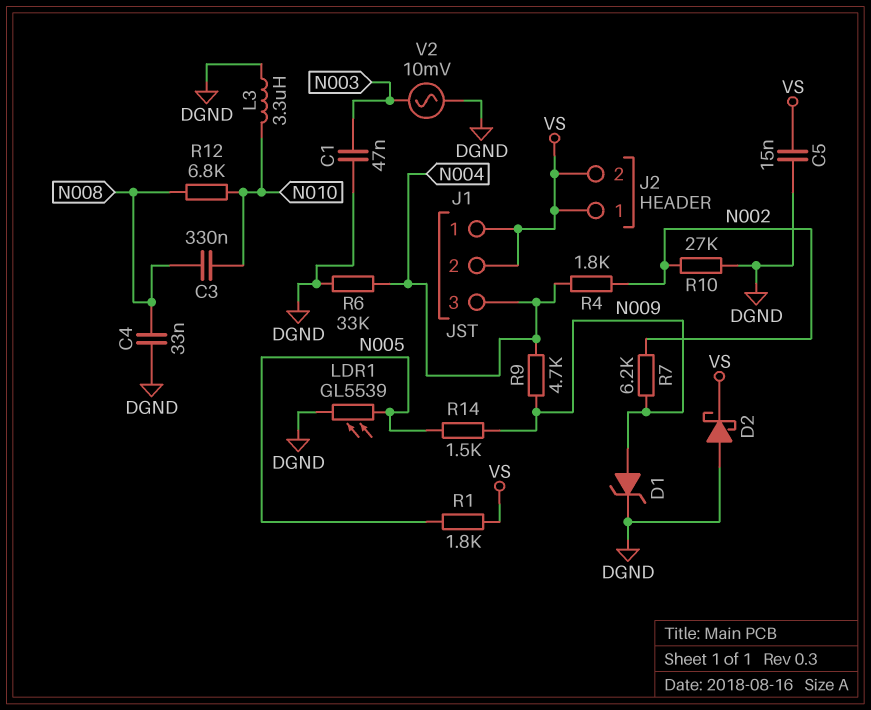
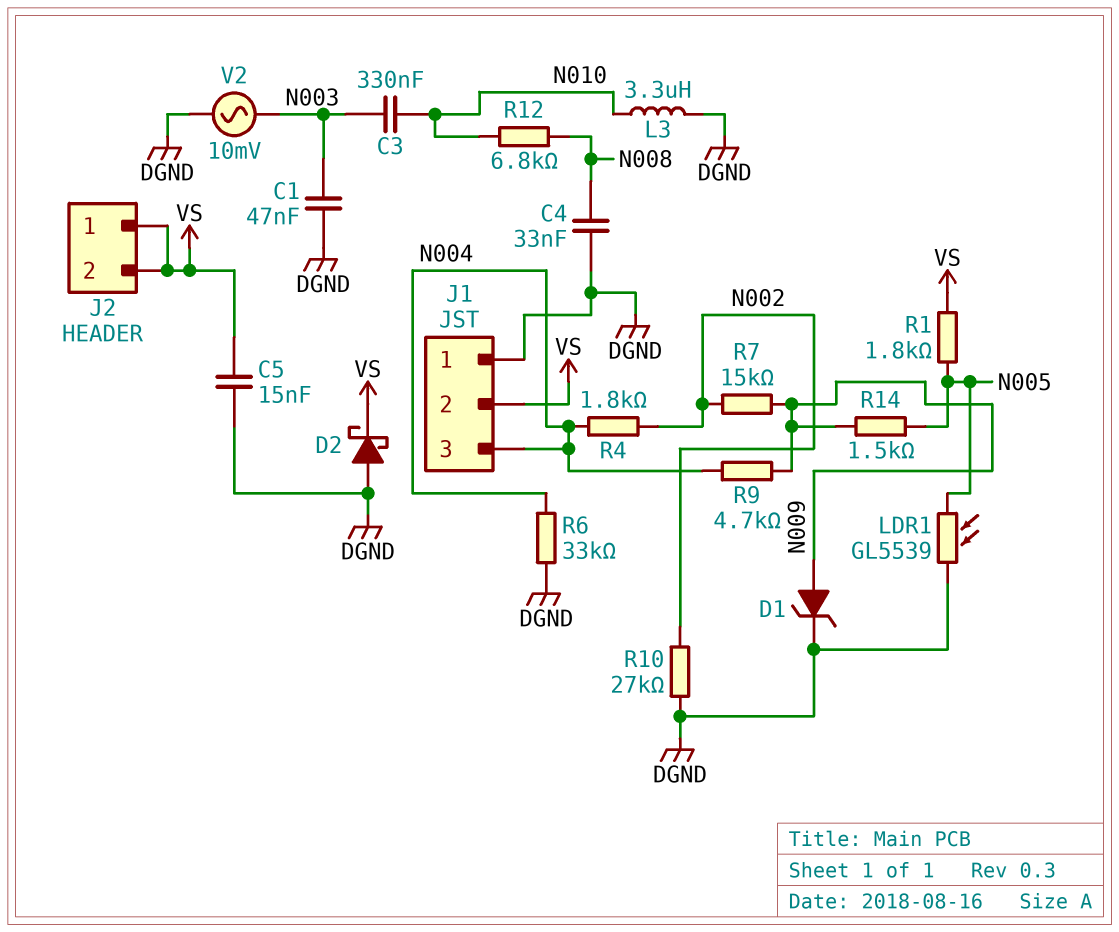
C3: 330nF (N008, N010) -> 330nF (N003, N010)
J1 pin 1: VS -> DGND
R7: 6.2k (N002, N009) -> 15k (N002, N009)

